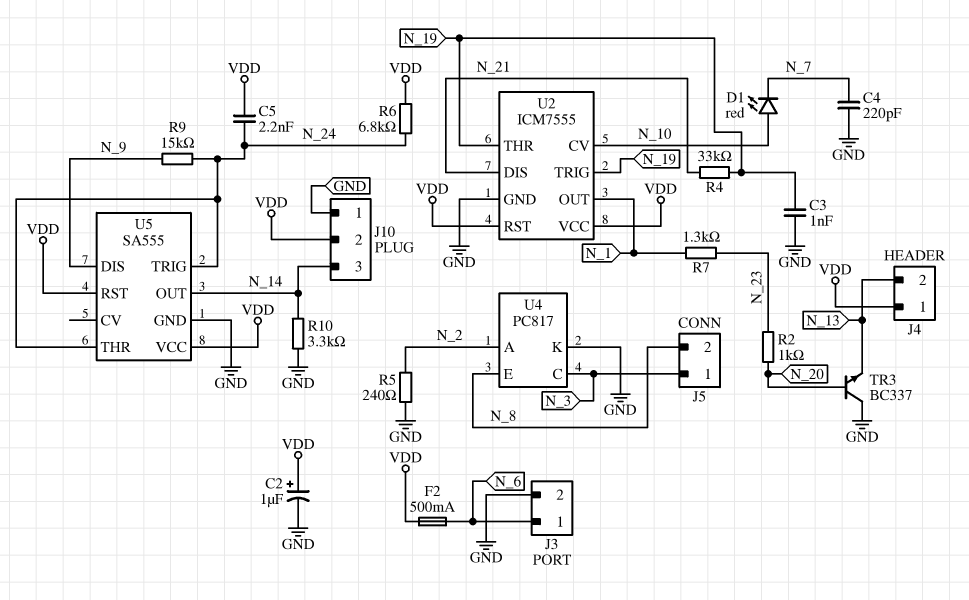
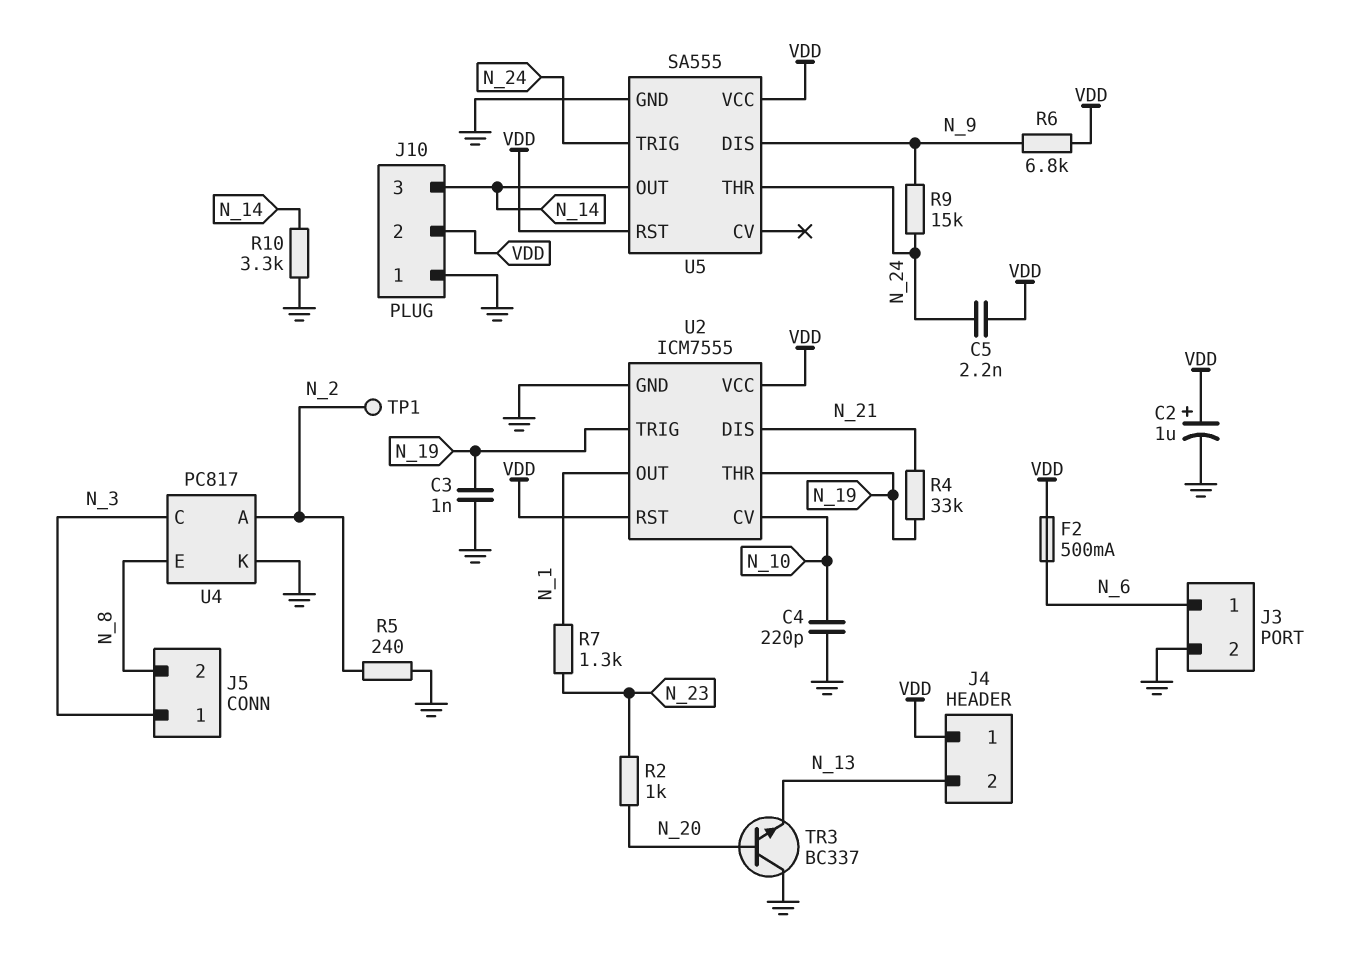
C4: 220pF (GND, N_7) -> 220pF (GND, N_10)
D1: LED red (A N_10, K N_7) -> none
R6: 6.8k (N_24, VDD) -> 6.8k (N_9, VDD)
TP1: none -> test point (N_2)

